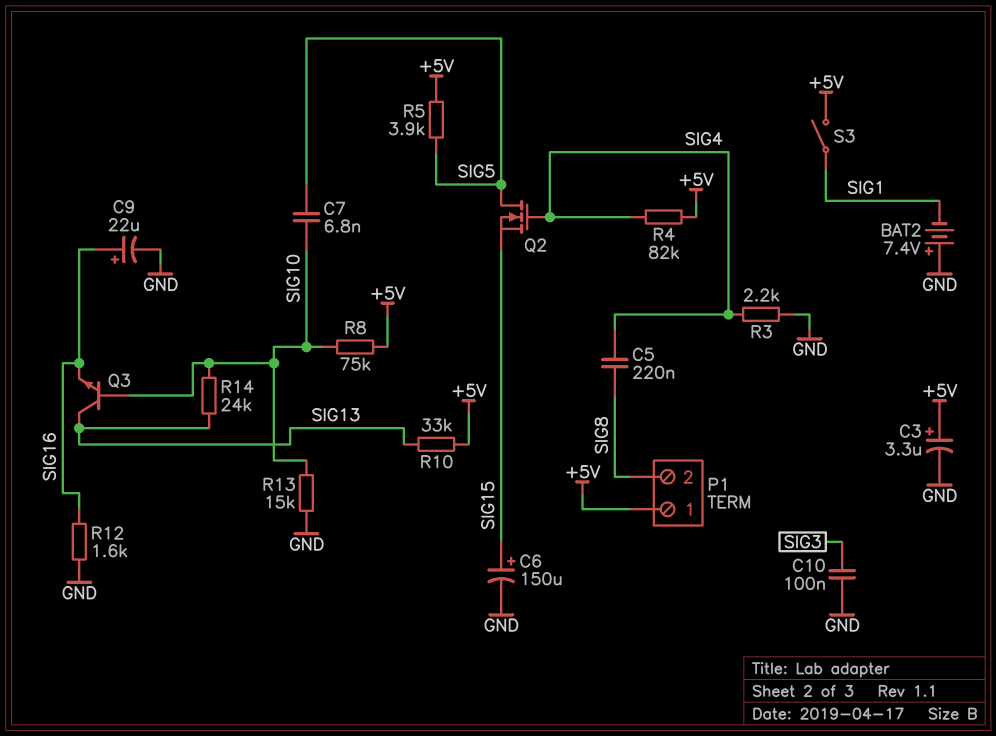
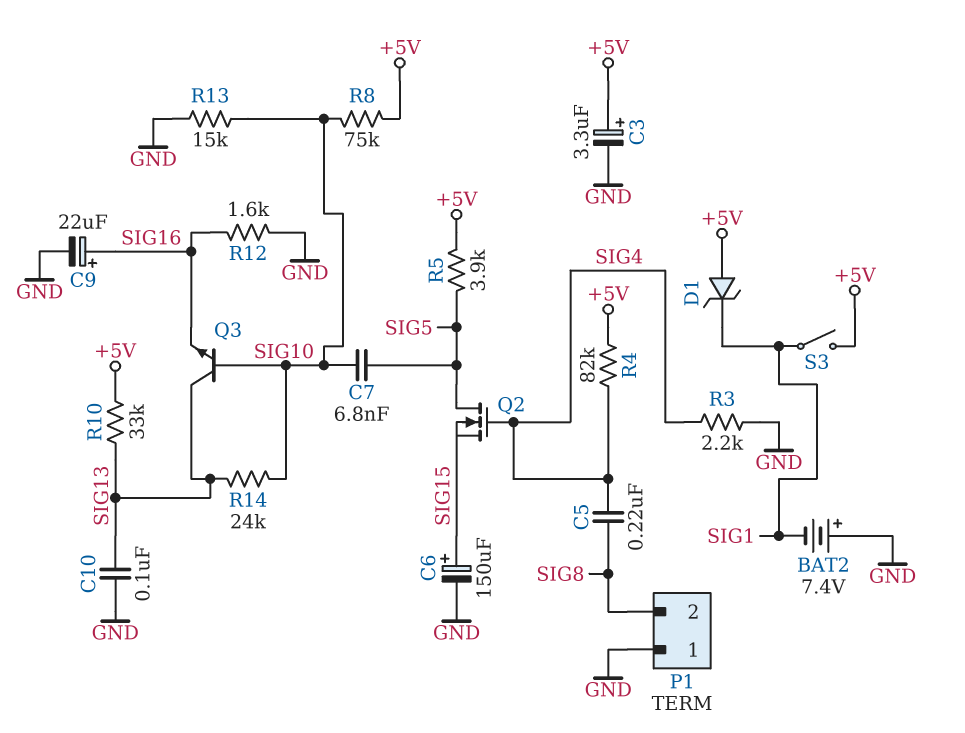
C10: 100nF (GND, SIG3) -> 100nF (GND, SIG13)
D1: none -> zener (A +5V, K SIG1)
P1 pin 1: +5V -> GND

